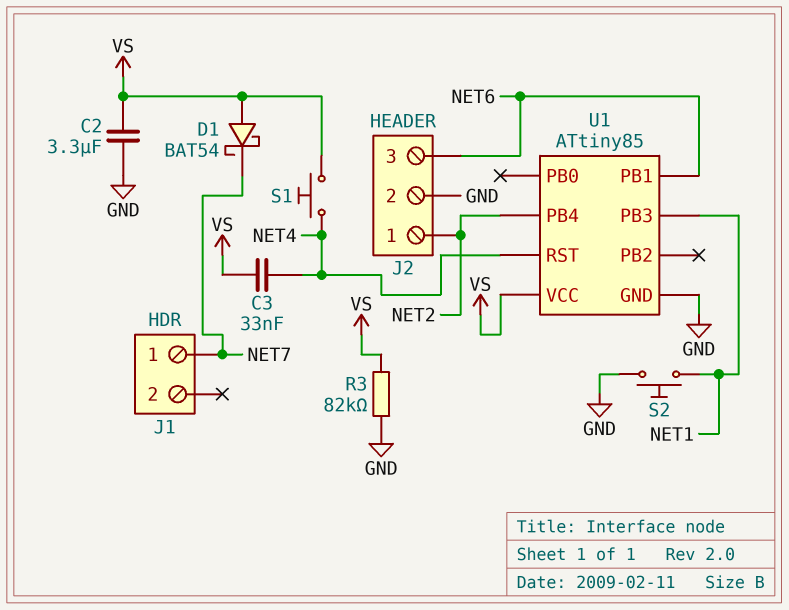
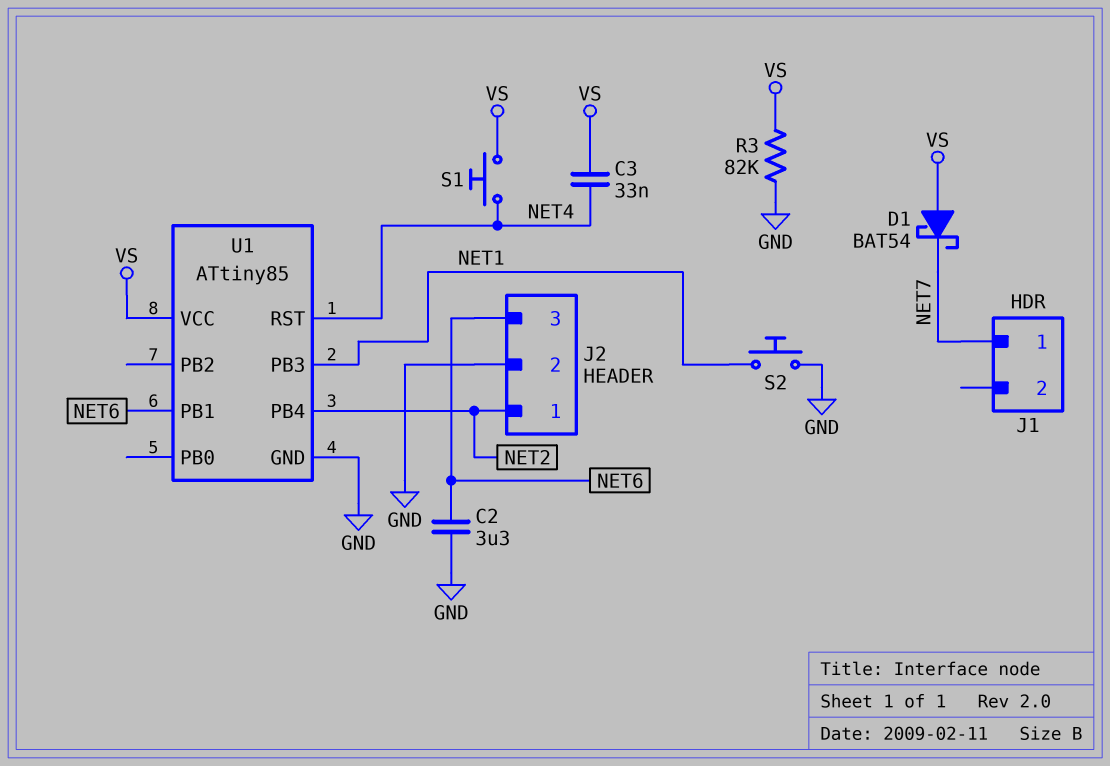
C2: 3.3uF (GND, VS) -> 3.3uF (GND, NET6)

